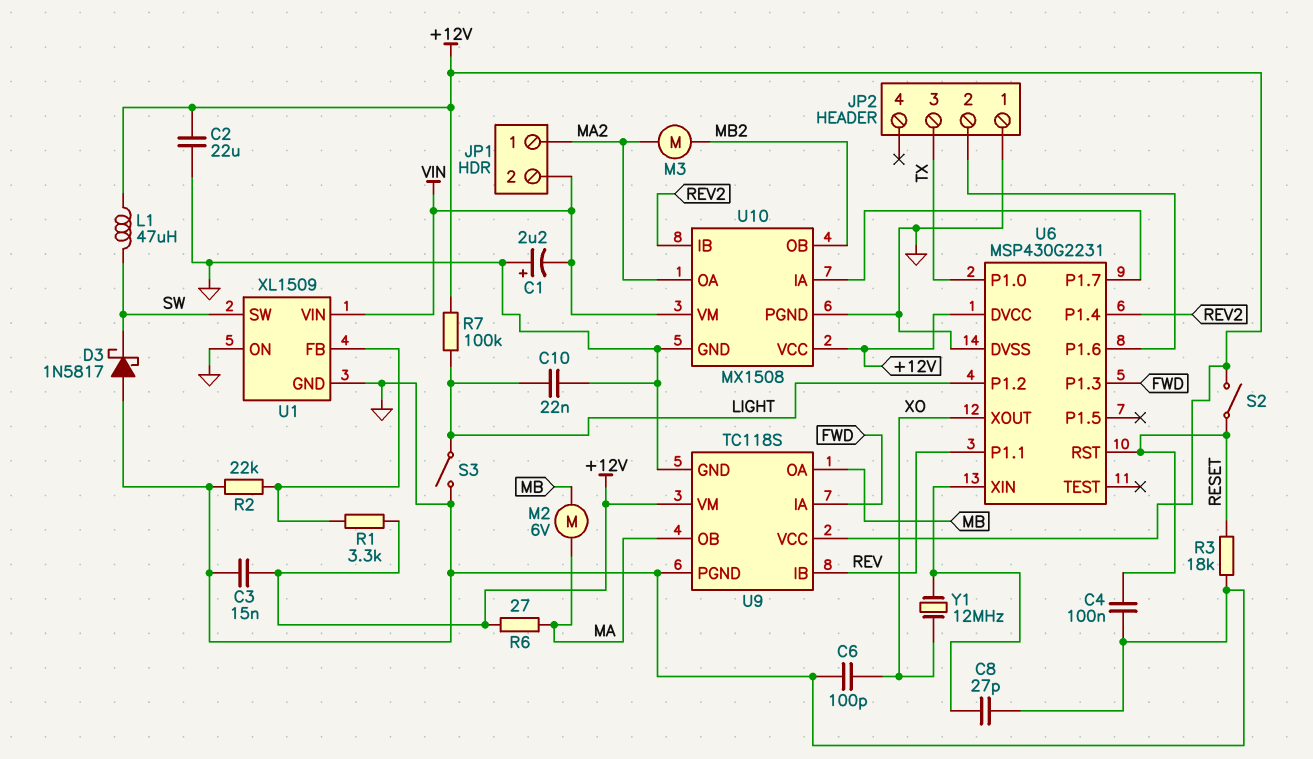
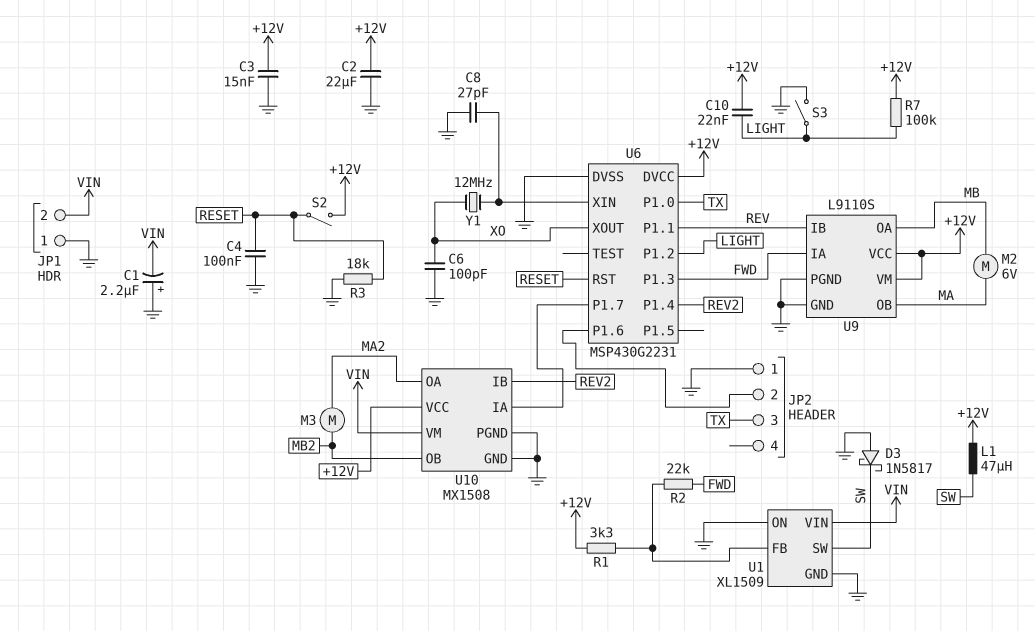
C10: 22nF (GND, LIGHT) -> 22nF (+12V, LIGHT)
JP1 pin 1: MA2 -> GND
R2: 22k (GND, U1/FB) -> 22k (FWD, U1/FB)
R6: 27 (+12V, MA) -> none
U9: TC118S -> L9110S

